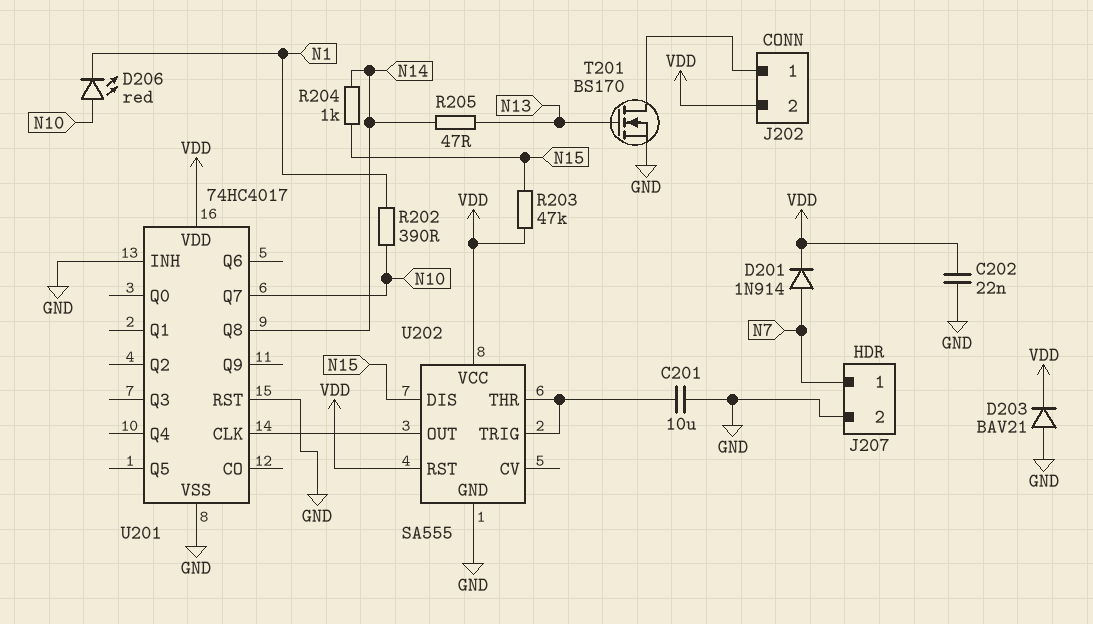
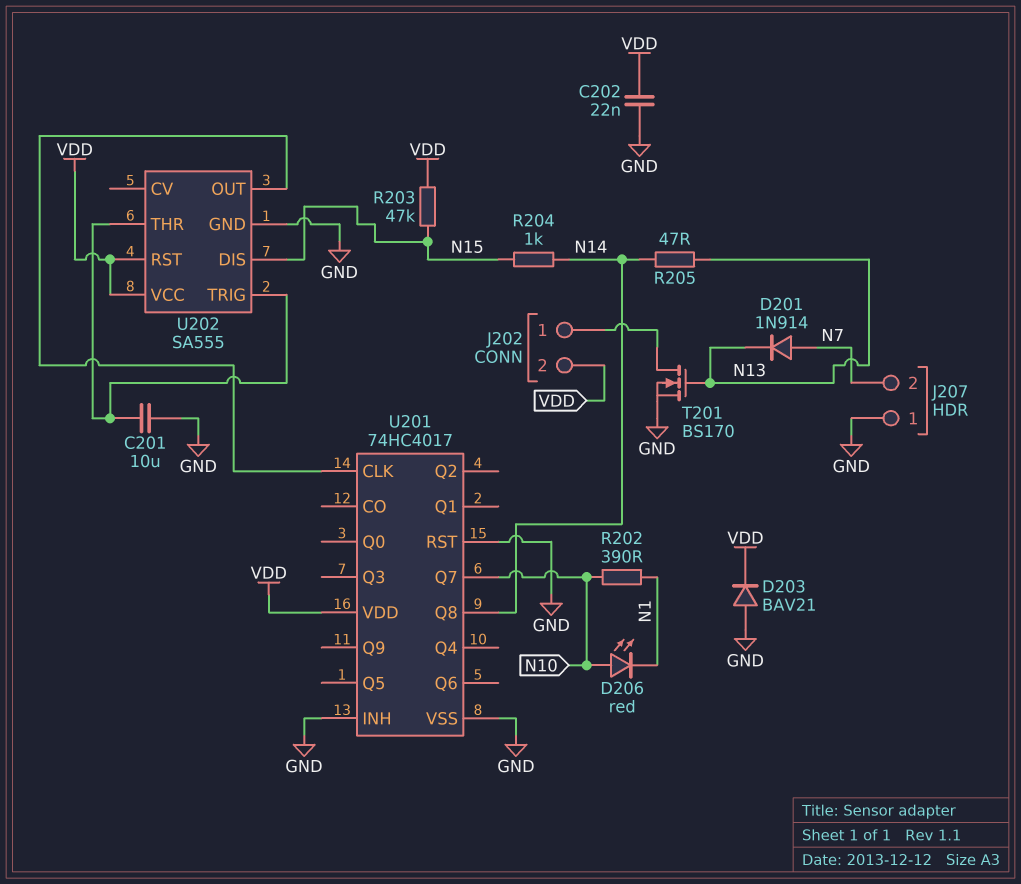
D201: diode 1N914 (A N7, K VDD) -> diode 1N914 (A N7, K N13)
J207 pin 1: N7 -> GND
J207 pin 2: GND -> N7

